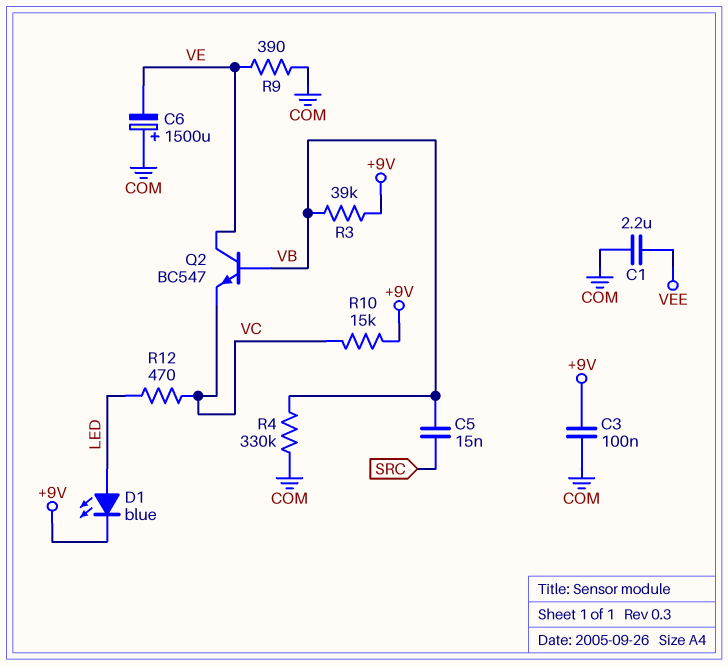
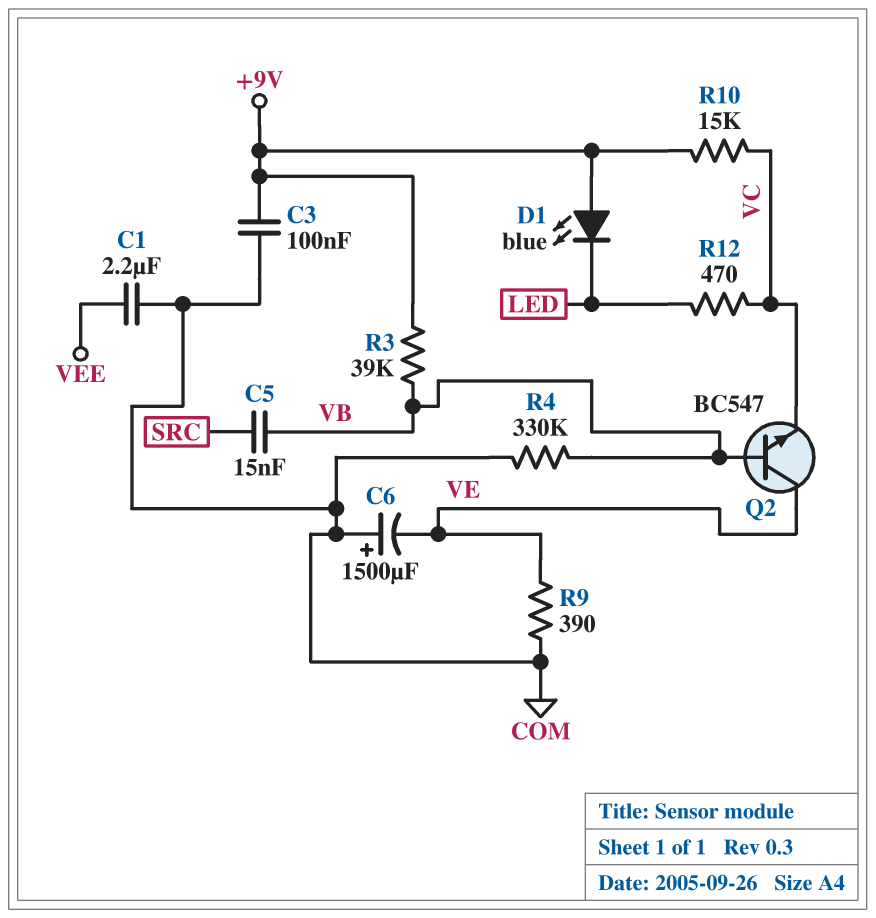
D1: LED blue (A LED, K +9V) -> LED blue (A +9V, K LED)

